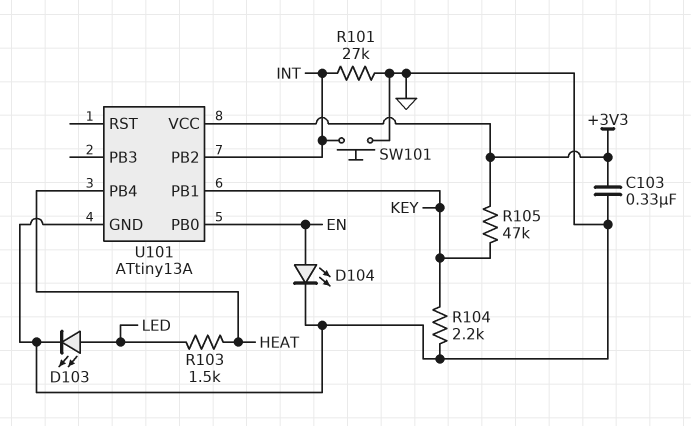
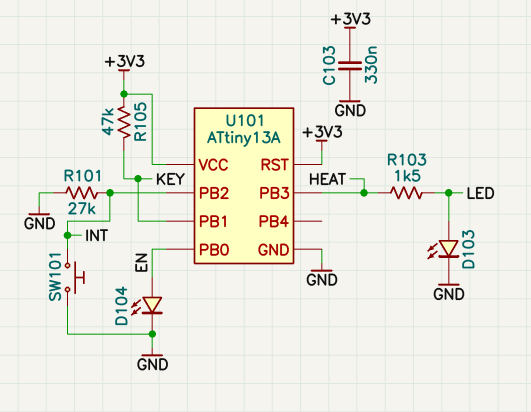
R104: 2.2k (GND, KEY) -> none
U101 pin PB3: none -> HEAT
U101 pin PB4: HEAT -> none
U101 pin RST: none -> +3V3

